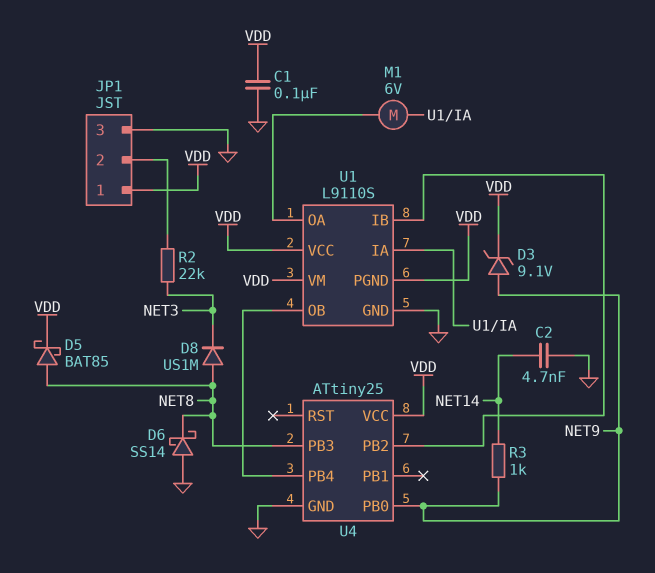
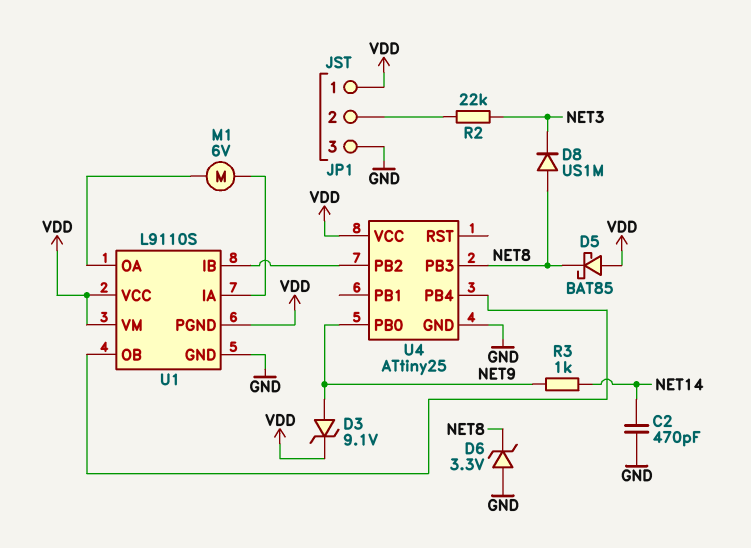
C1: 100nF (GND, VDD) -> none
C2: 4.7nF (GND, NET14) -> 470pF (GND, NET14)
D5: schottky BAT85 (A NET8, K VDD) -> schottky BAT85 (A VDD, K NET8)
D6: schottky SS14 (A GND, K NET8) -> zener 3.3V (A GND, K NET8)

